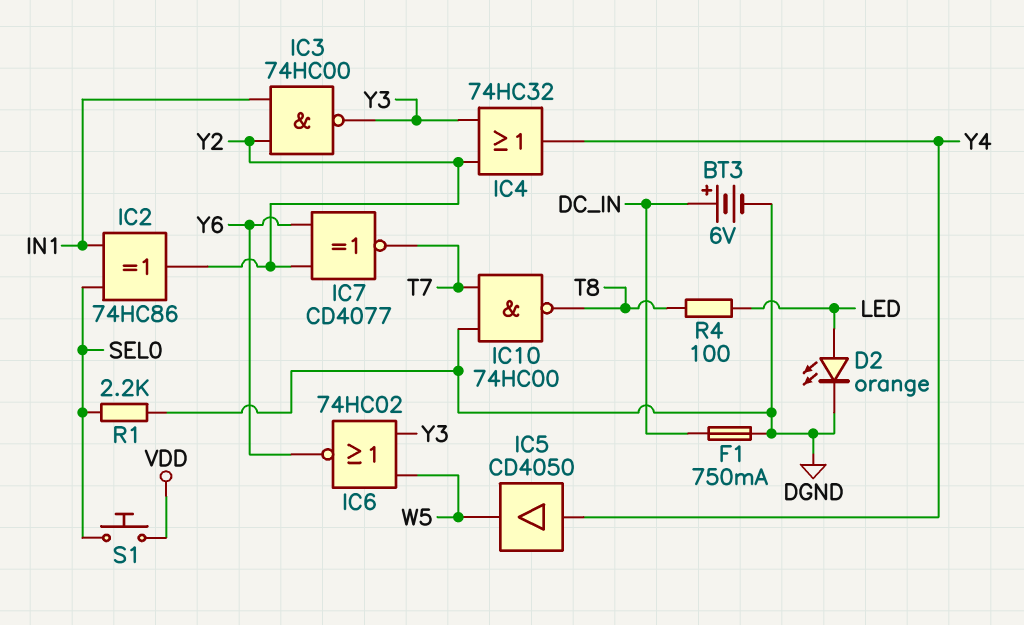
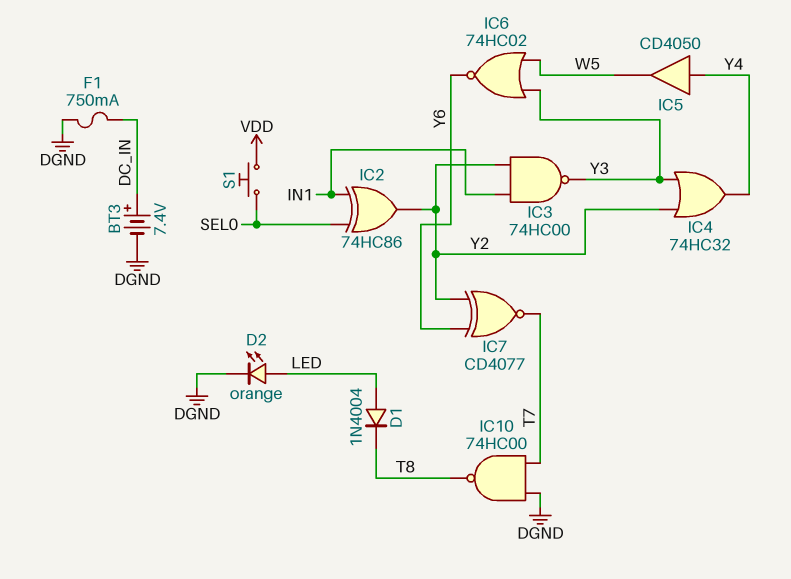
BT3: 6V (plus DC_IN, minus DGND) -> 7.4V (plus DC_IN, minus DGND)
D1: none -> diode 1N4004 (A LED, K T8)
R1: 2.2k (DGND, SEL0) -> none
R4: 100 (LED, T8) -> none

